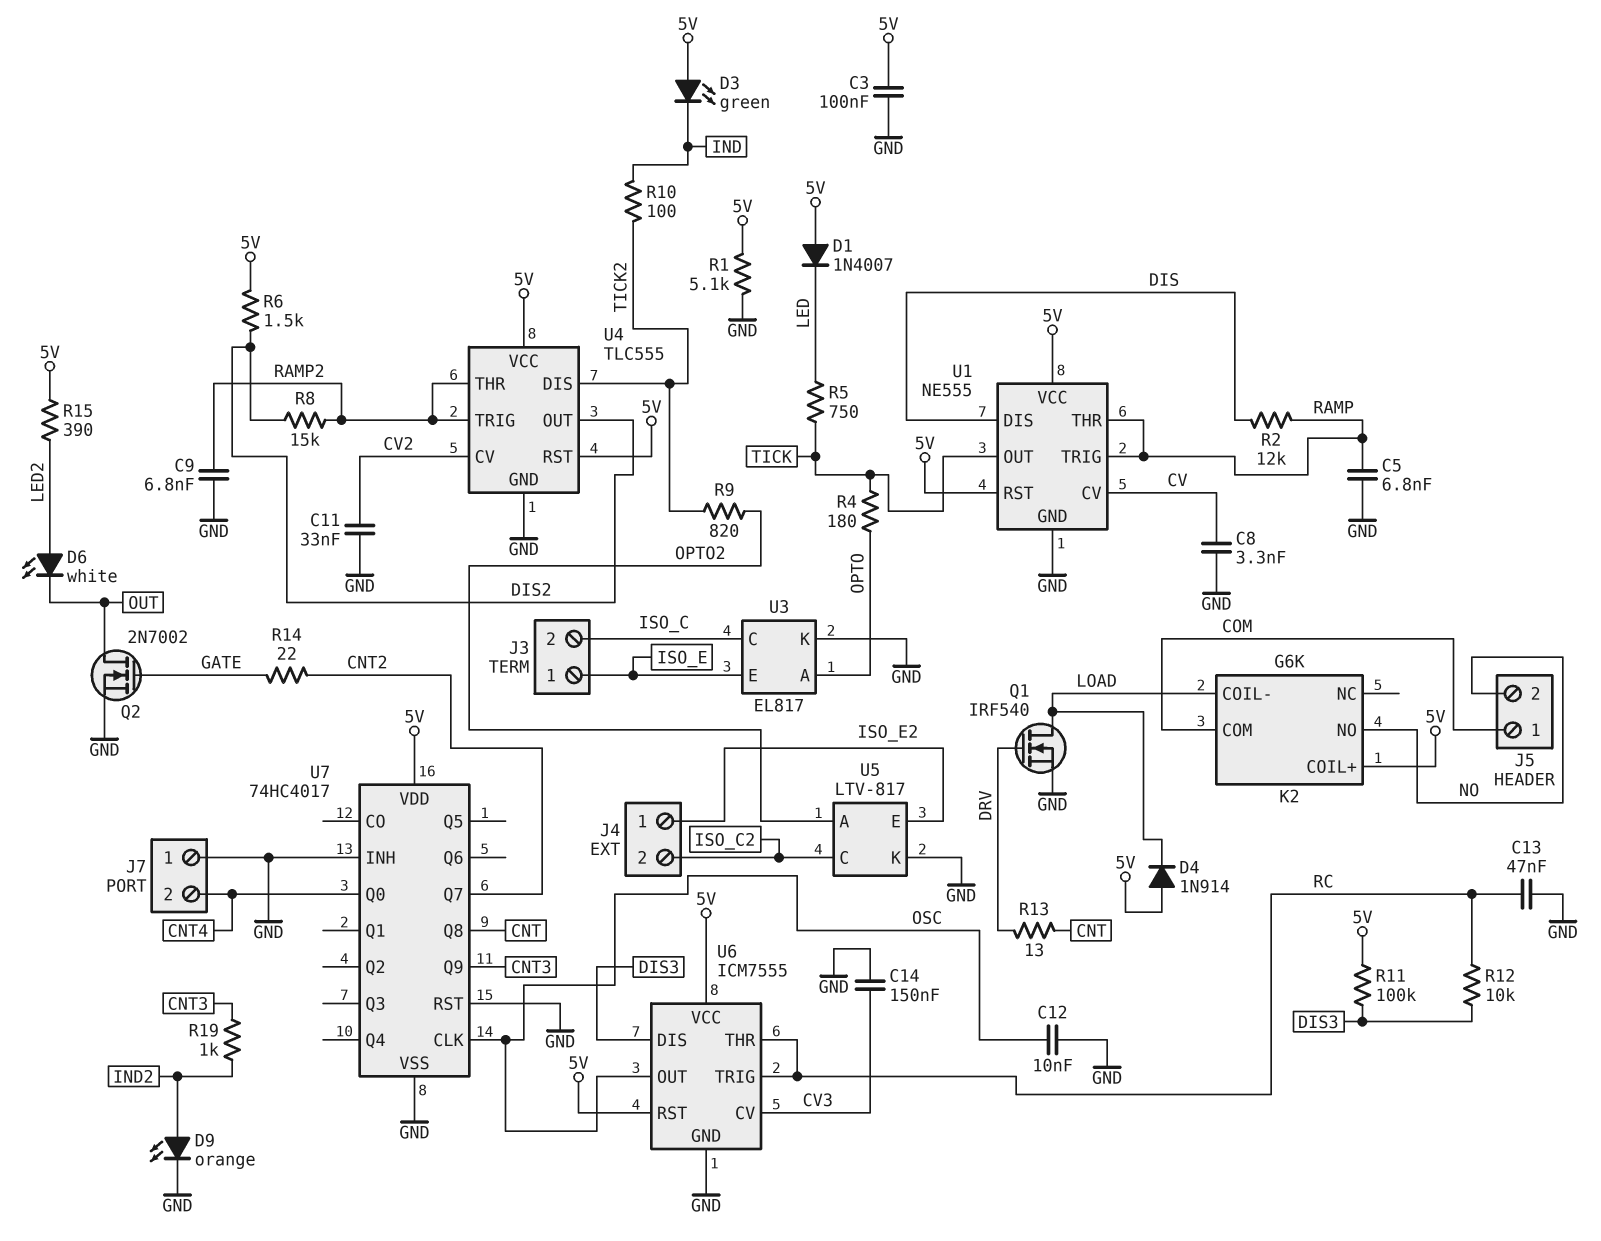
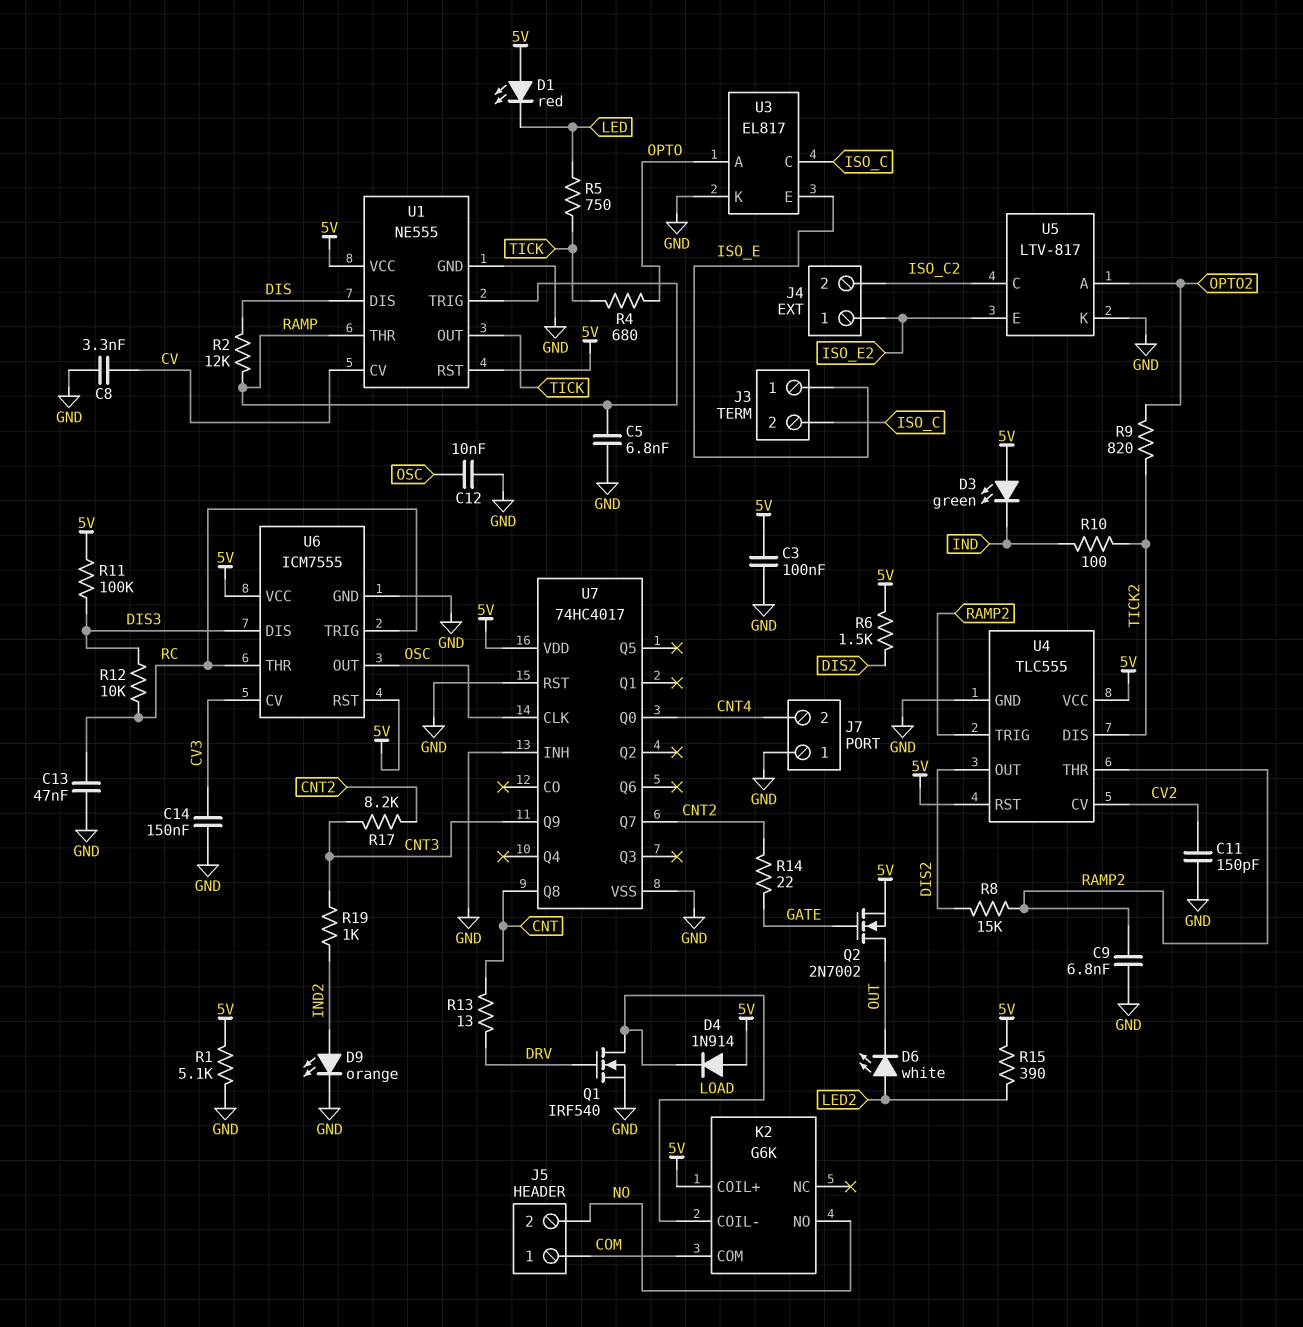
C11: 33nF (CV2, GND) -> 150pF (CV2, GND)
D1: diode 1N4007 (A 5V, K LED) -> LED red (A 5V, K LED)
Q2: NMOS 2N7002 (G GATE, D OUT, S GND) -> NMOS 2N7002 (G GATE, D OUT, S 5V)
R4: 180 (OPTO, TICK) -> 680 (OPTO, TICK)
R17: none -> 8.2k (CNT2, CNT3)

